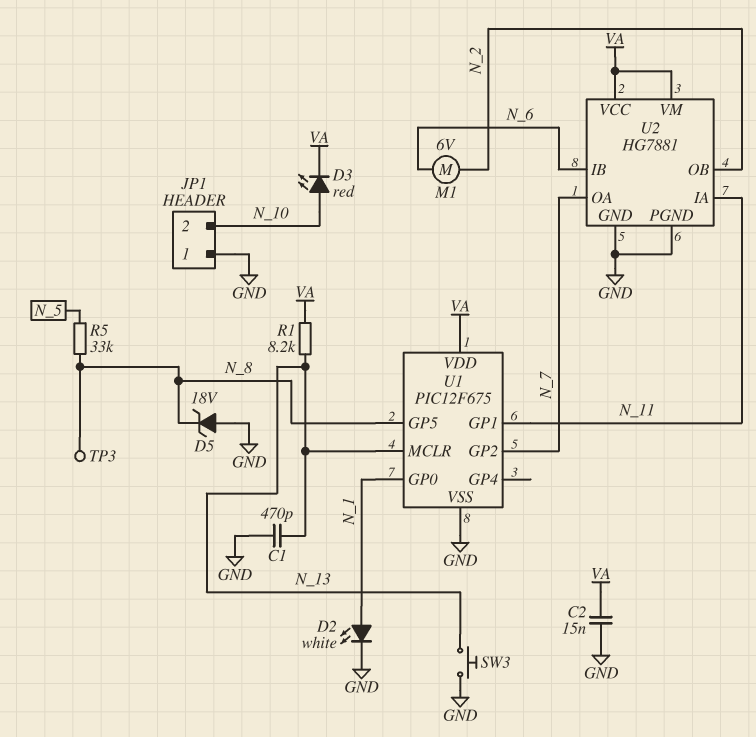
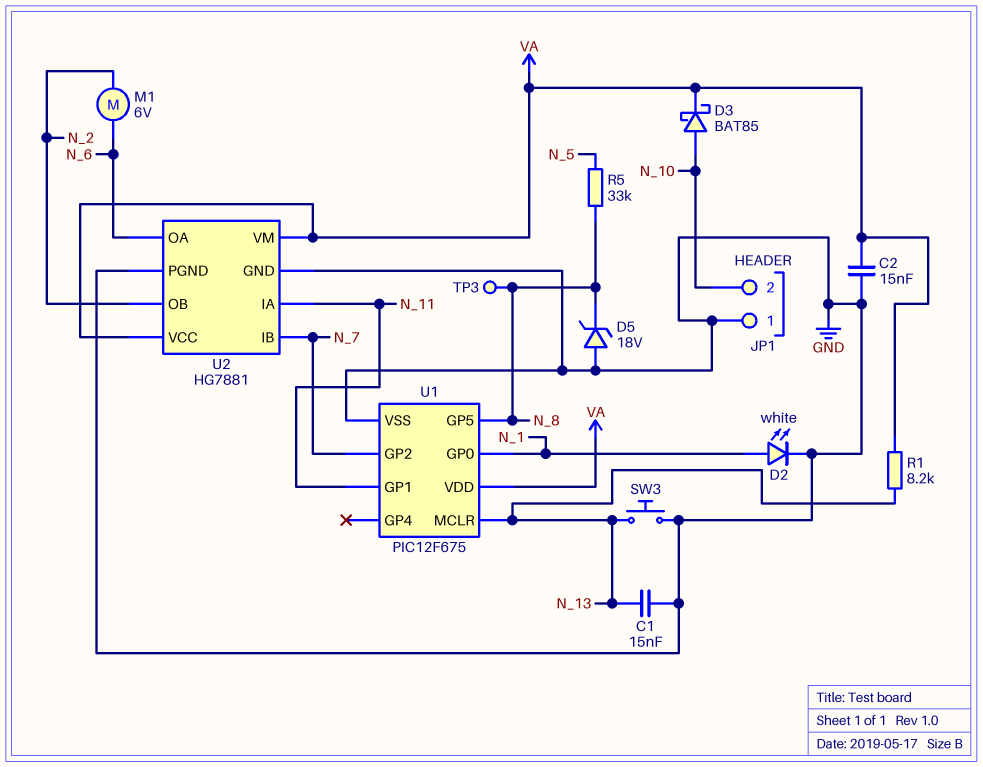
C1: 470pF (GND, N_13) -> 15nF (GND, N_13)
D3: LED red (A N_10, K VA) -> schottky BAT85 (A N_10, K VA)
U2 pin IB: N_6 -> N_7
U2 pin OA: N_7 -> N_6

